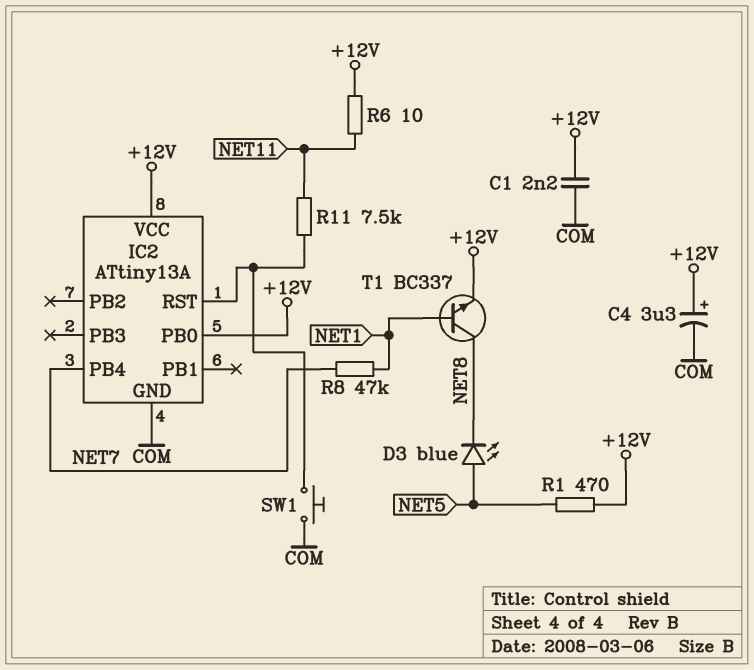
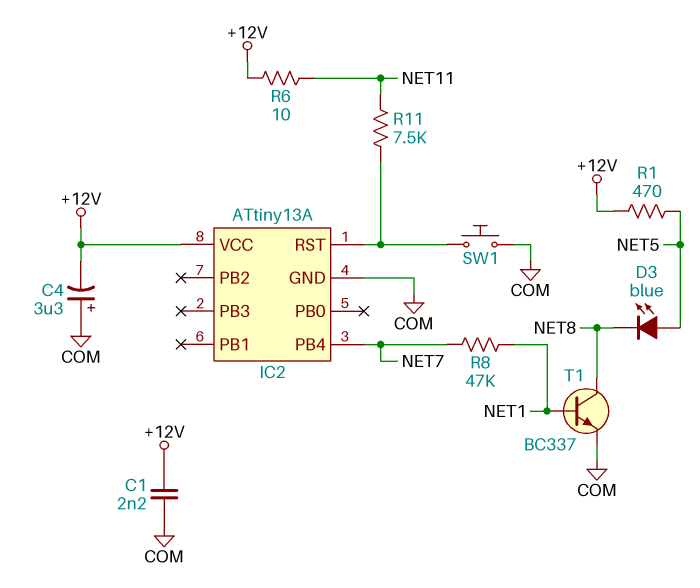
C4: 3.3uF (plus +12V, minus COM) -> 3.3uF (plus COM, minus +12V)
IC2 pin PB0: +12V -> none
T1: NPN BC337 (B NET1, C NET8, E +12V) -> NPN BC337 (B NET1, C NET8, E COM)

